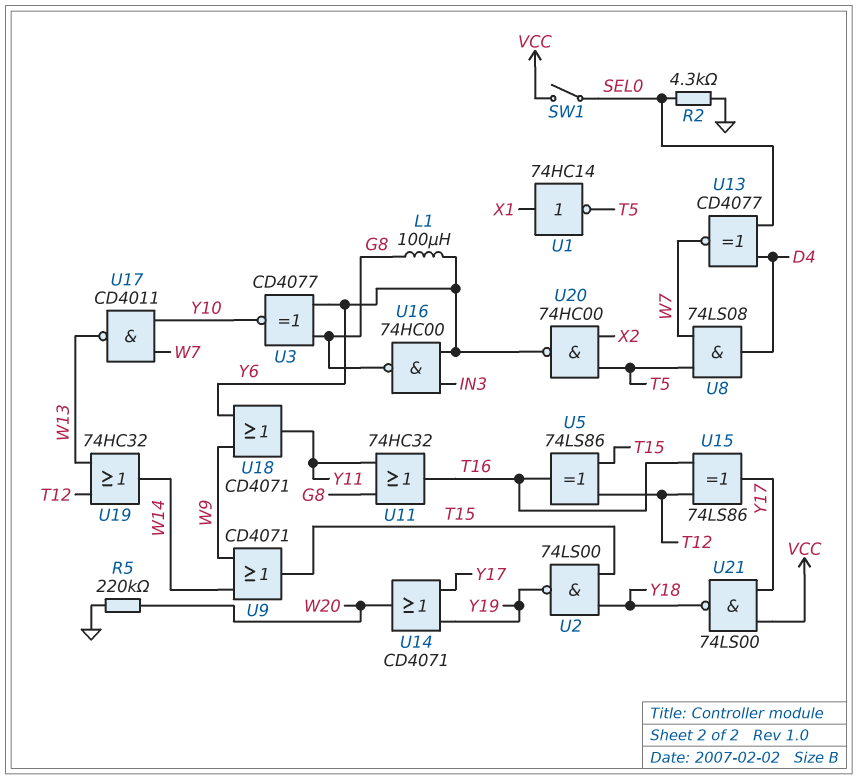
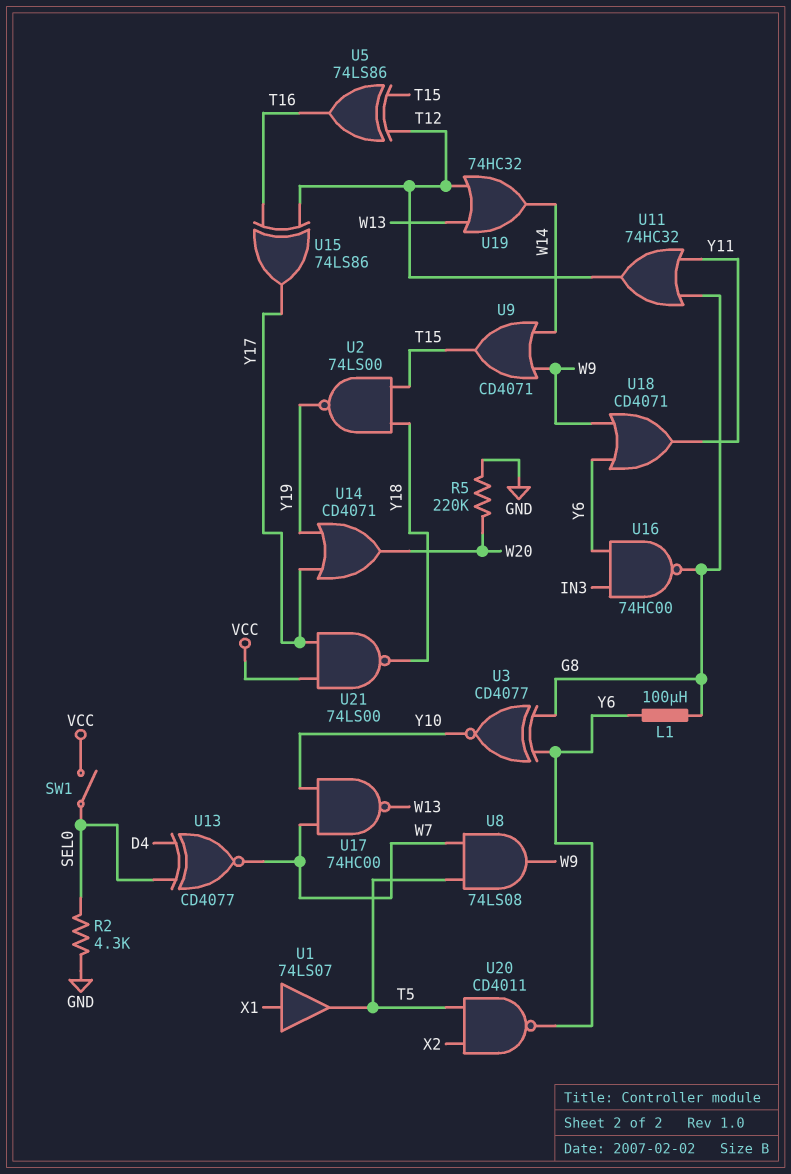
U1: NOT 74HC14 (in X1, out T5) -> buffer 74LS07 (in X1, out T5)
U8: AND 74LS08 (in T5, in W7, out D4) -> AND 74LS08 (in T5, in W7, out W9)
U11: OR 74HC32 (in G8, in Y11, out T16) -> OR 74HC32 (in G8, in Y11, out T12)
U17: NAND CD4011 (in W7, in Y10, out W13) -> NAND 74HC00 (in W7, in Y10, out W13)
U20: NAND 74HC00 (in T5, in X2, out Y6) -> NAND CD4011 (in T5, in X2, out Y6)

